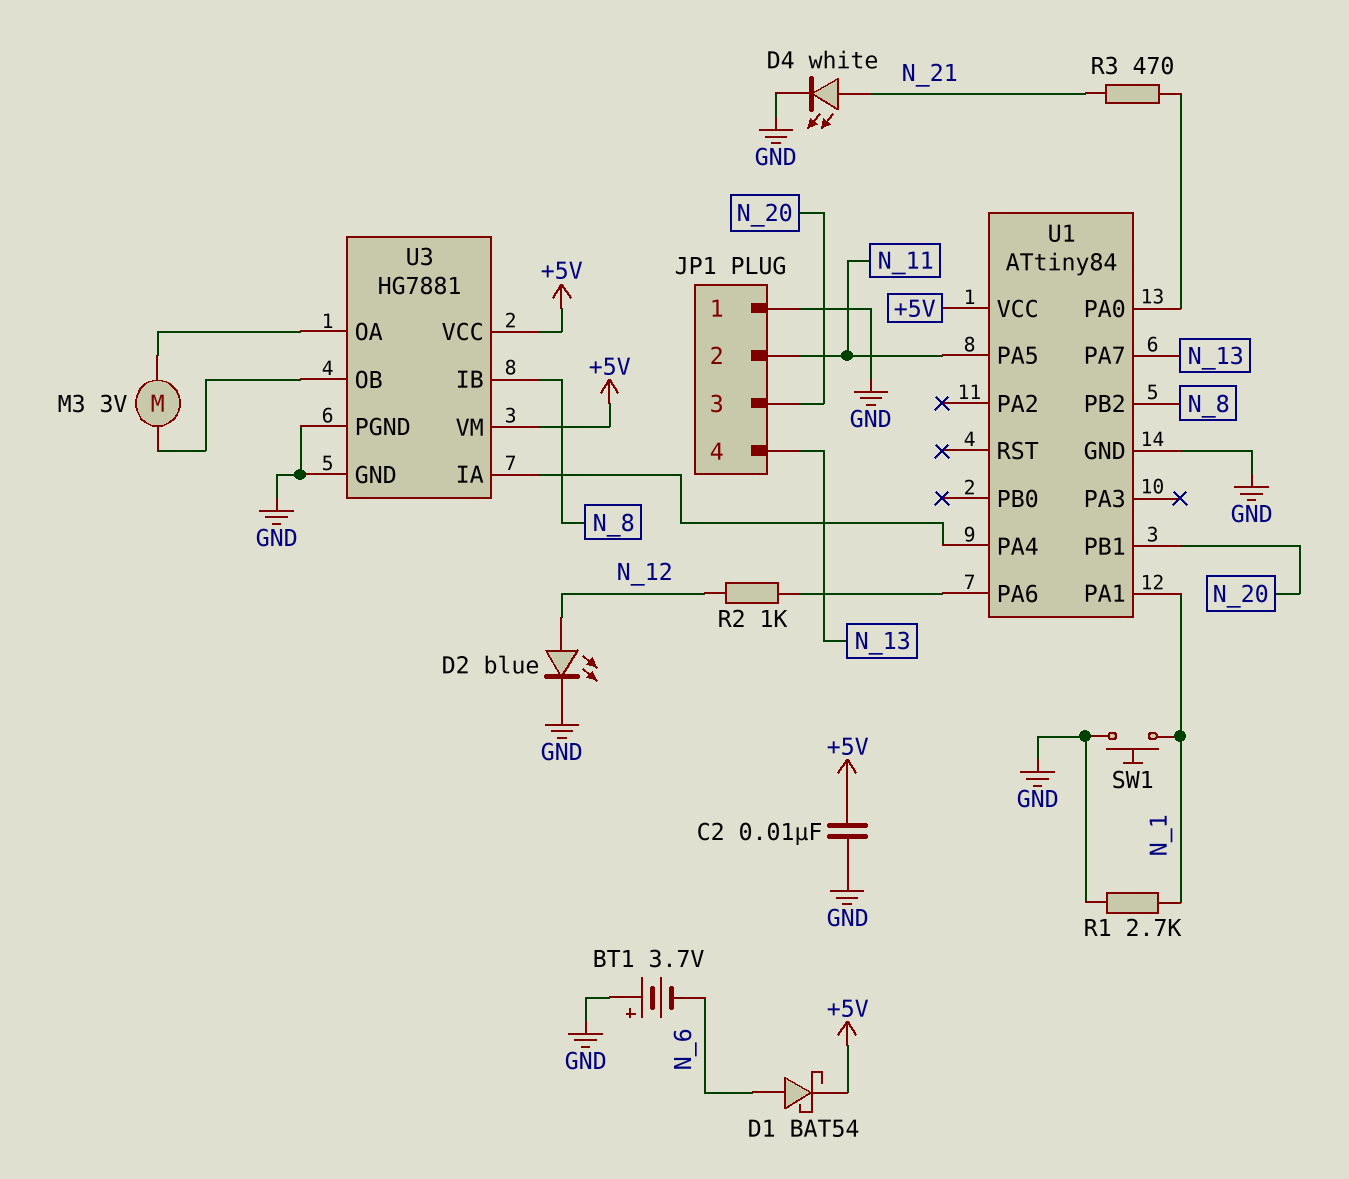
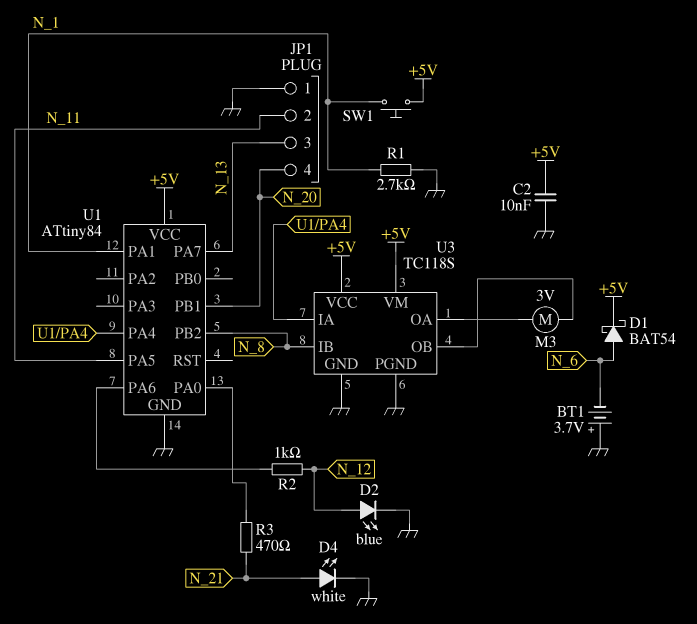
JP1 pin 3: N_20 -> N_13
JP1 pin 4: N_13 -> N_20
SW1: button (GND, N_1) -> button (+5V, N_1)
U3: HG7881 -> TC118S

